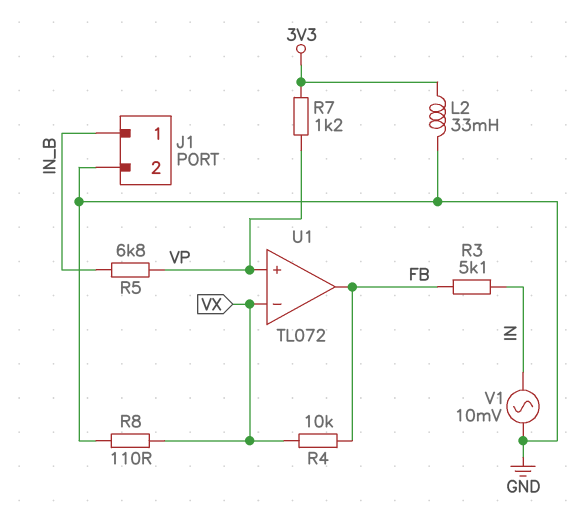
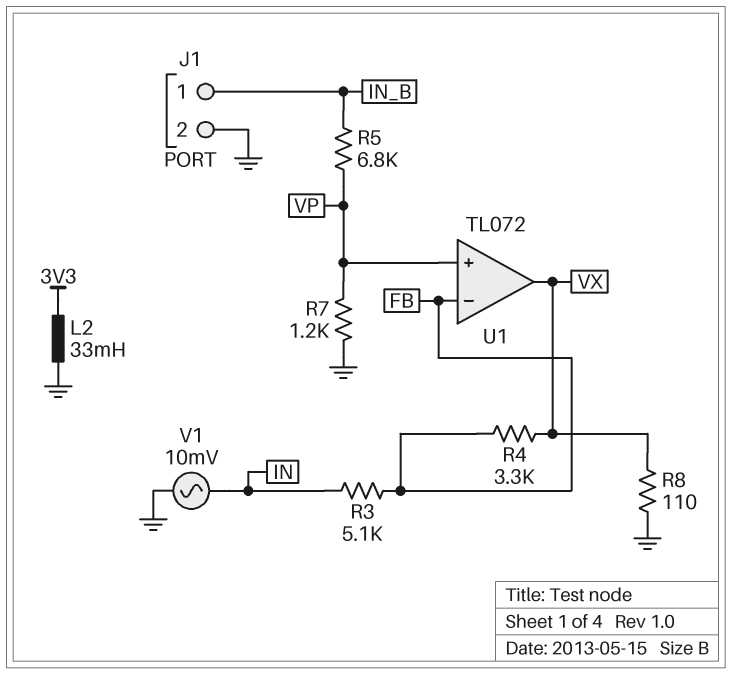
R4: 10k (FB, VX) -> 3.3k (FB, VX)
R7: 1.2k (3V3, VP) -> 1.2k (GND, VP)
U1 pin in-: VX -> FB
U1 pin out: FB -> VX

